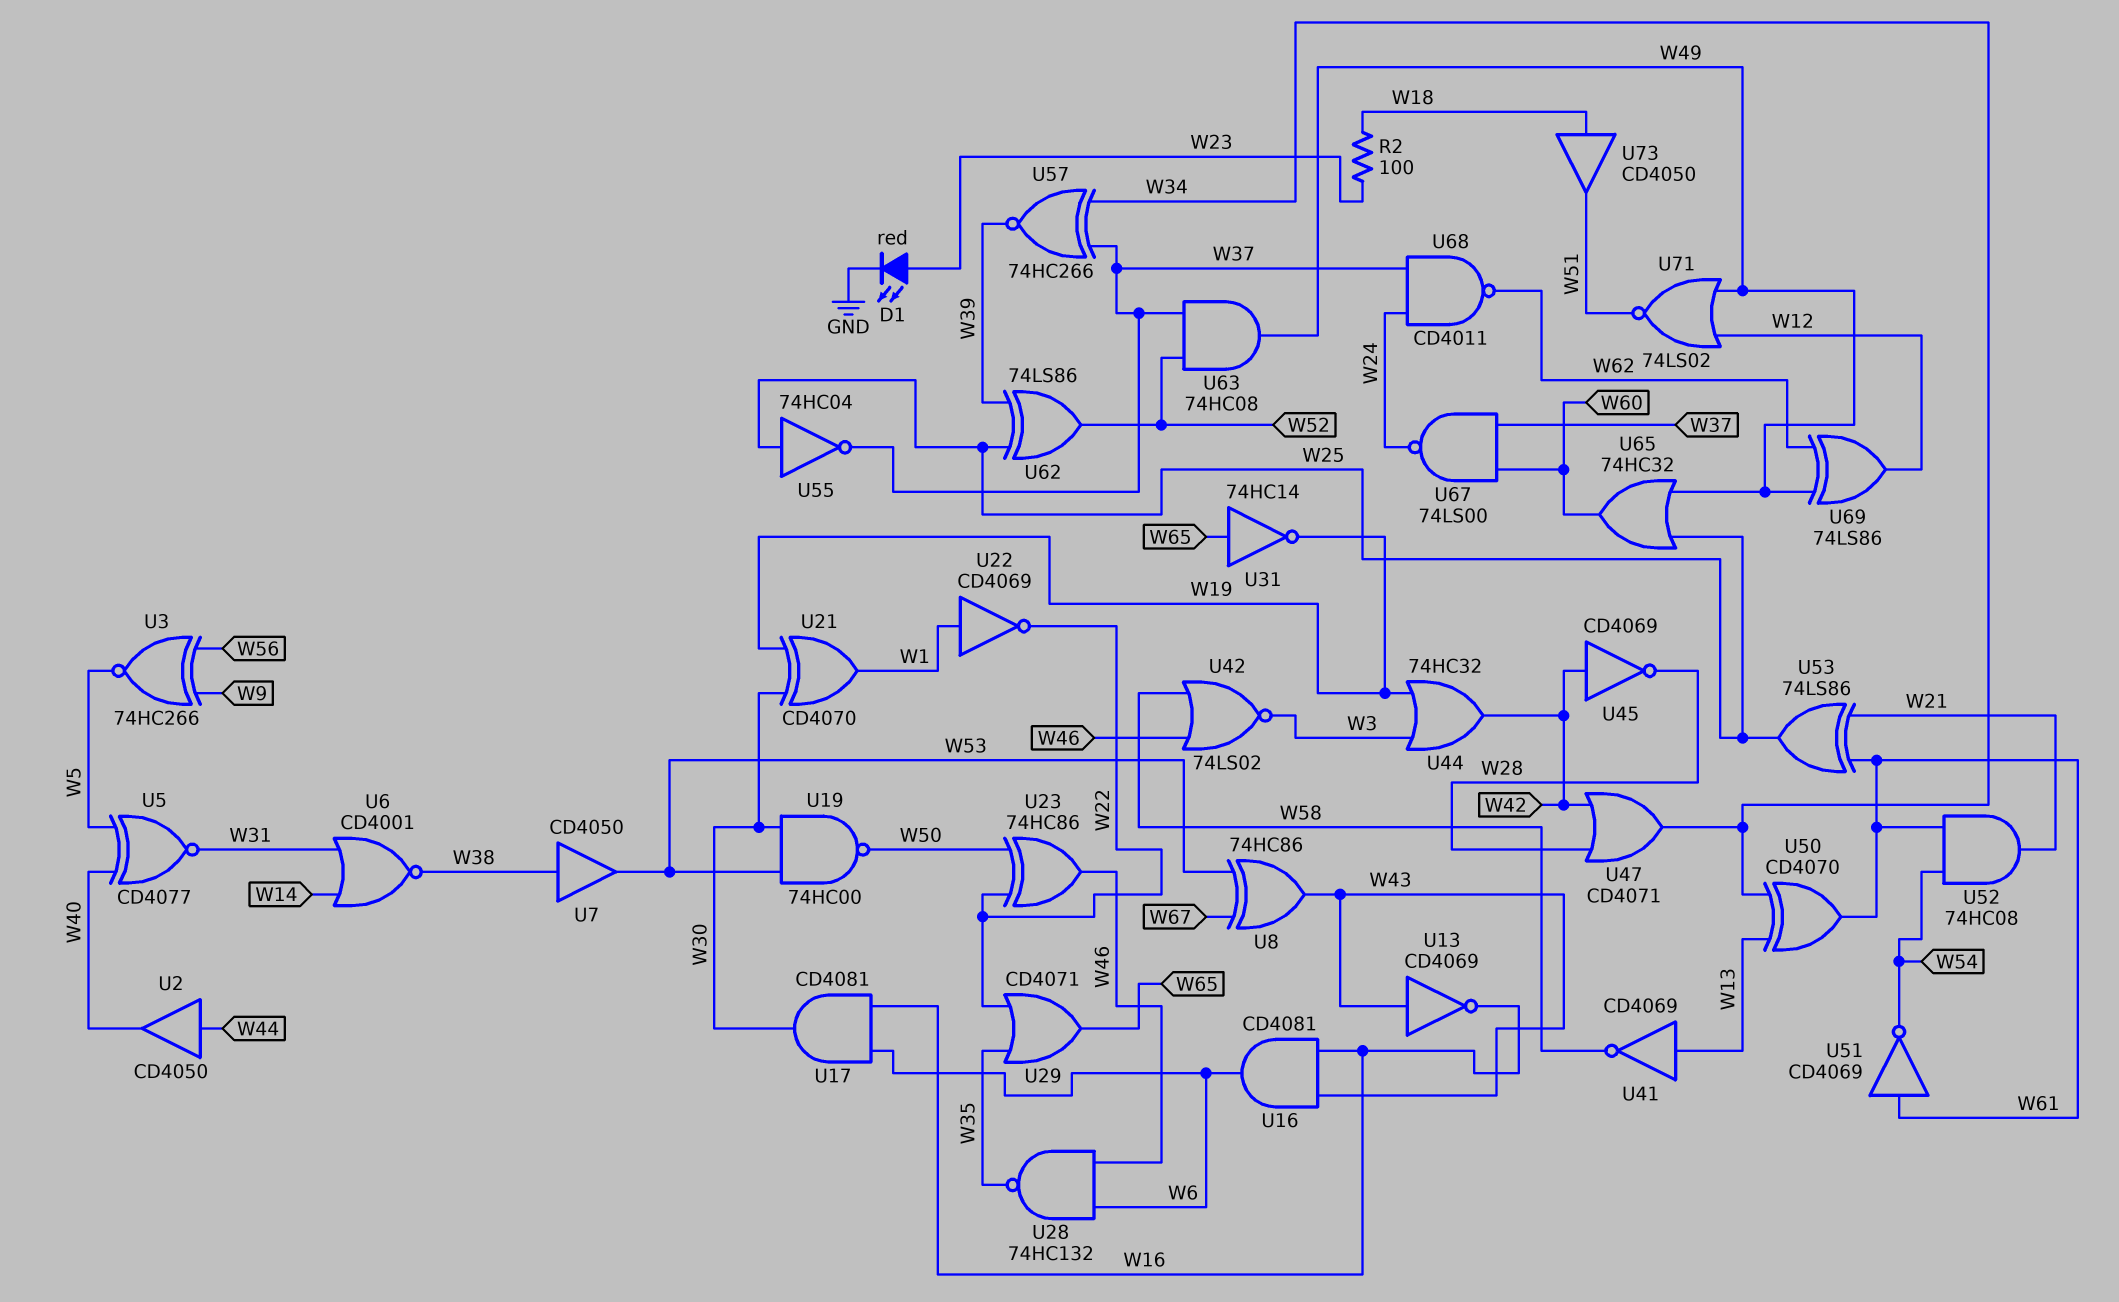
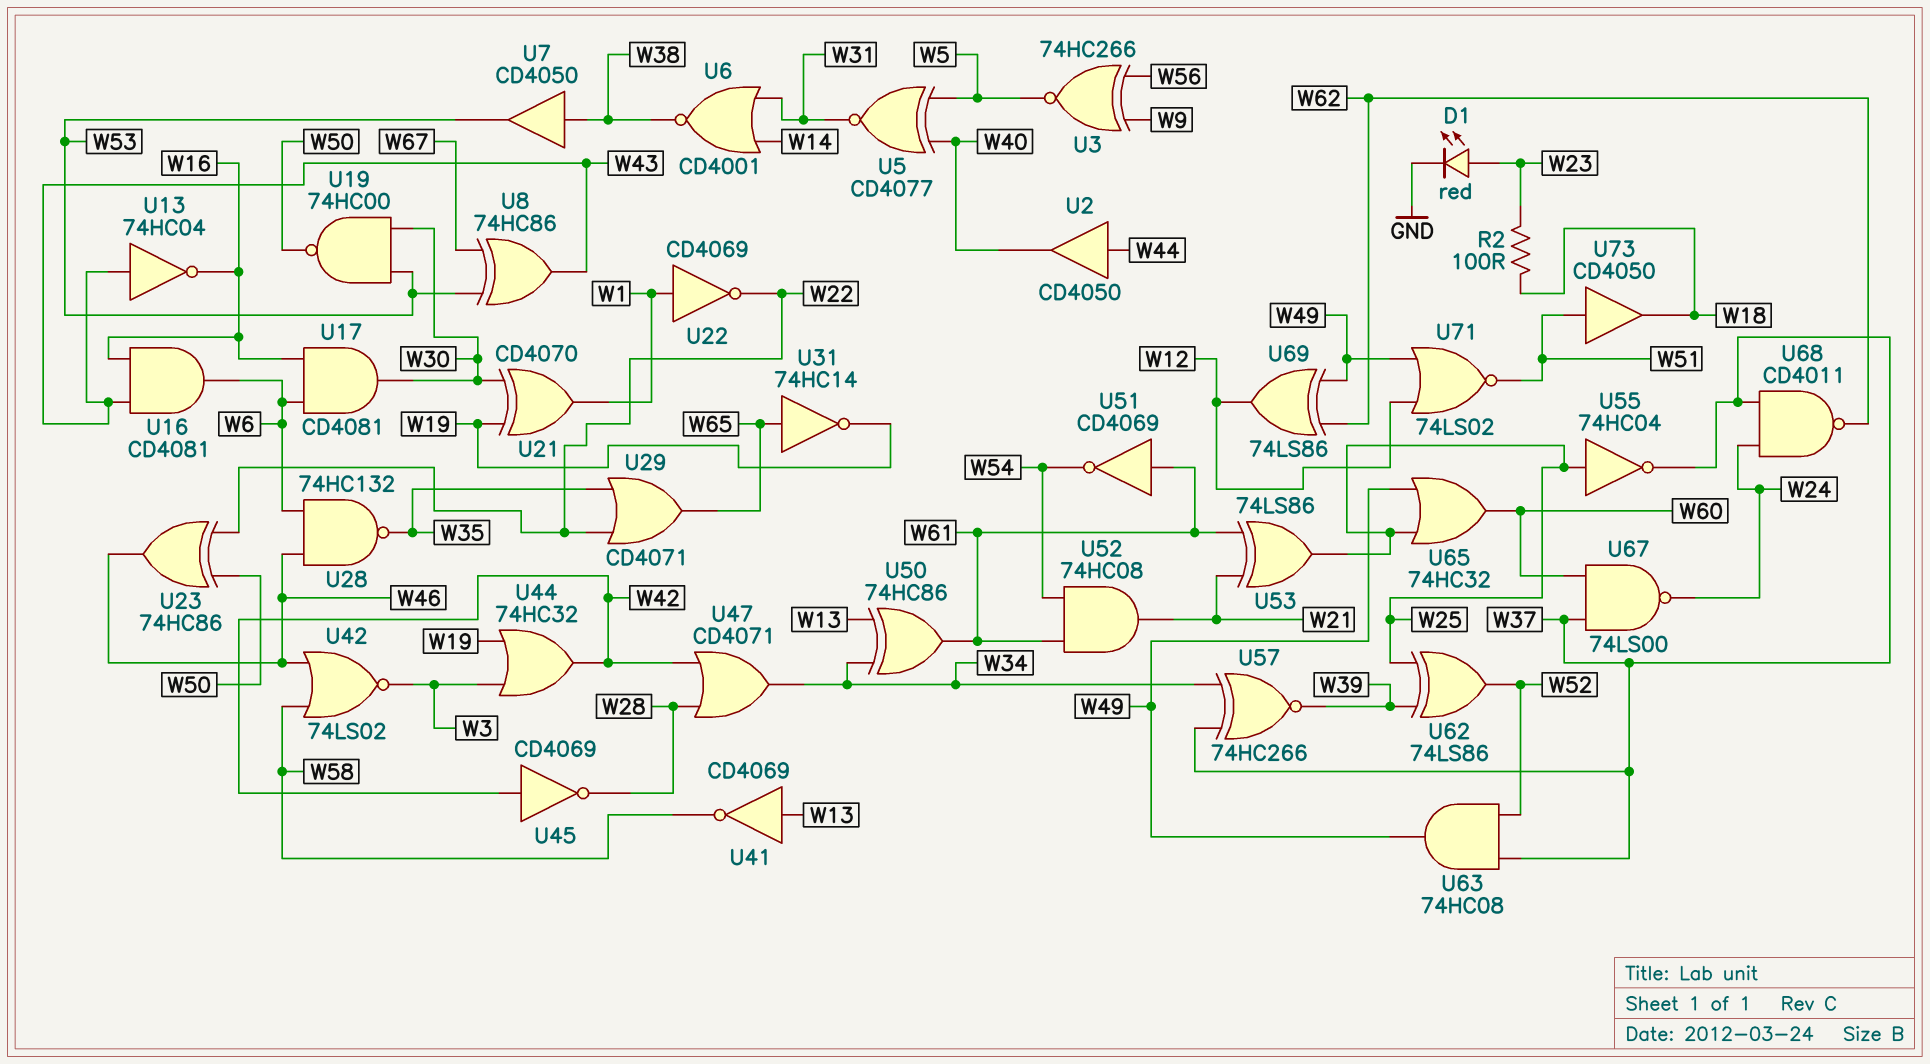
U13: NOT CD4069 (in W43, out W16) -> NOT 74HC04 (in W43, out W16)
U50: XOR CD4070 (in W13, in W34, out W61) -> XOR 74HC86 (in W13, in W34, out W61)
U73: buffer CD4050 (in W18, out W51) -> buffer CD4050 (in W51, out W18)

